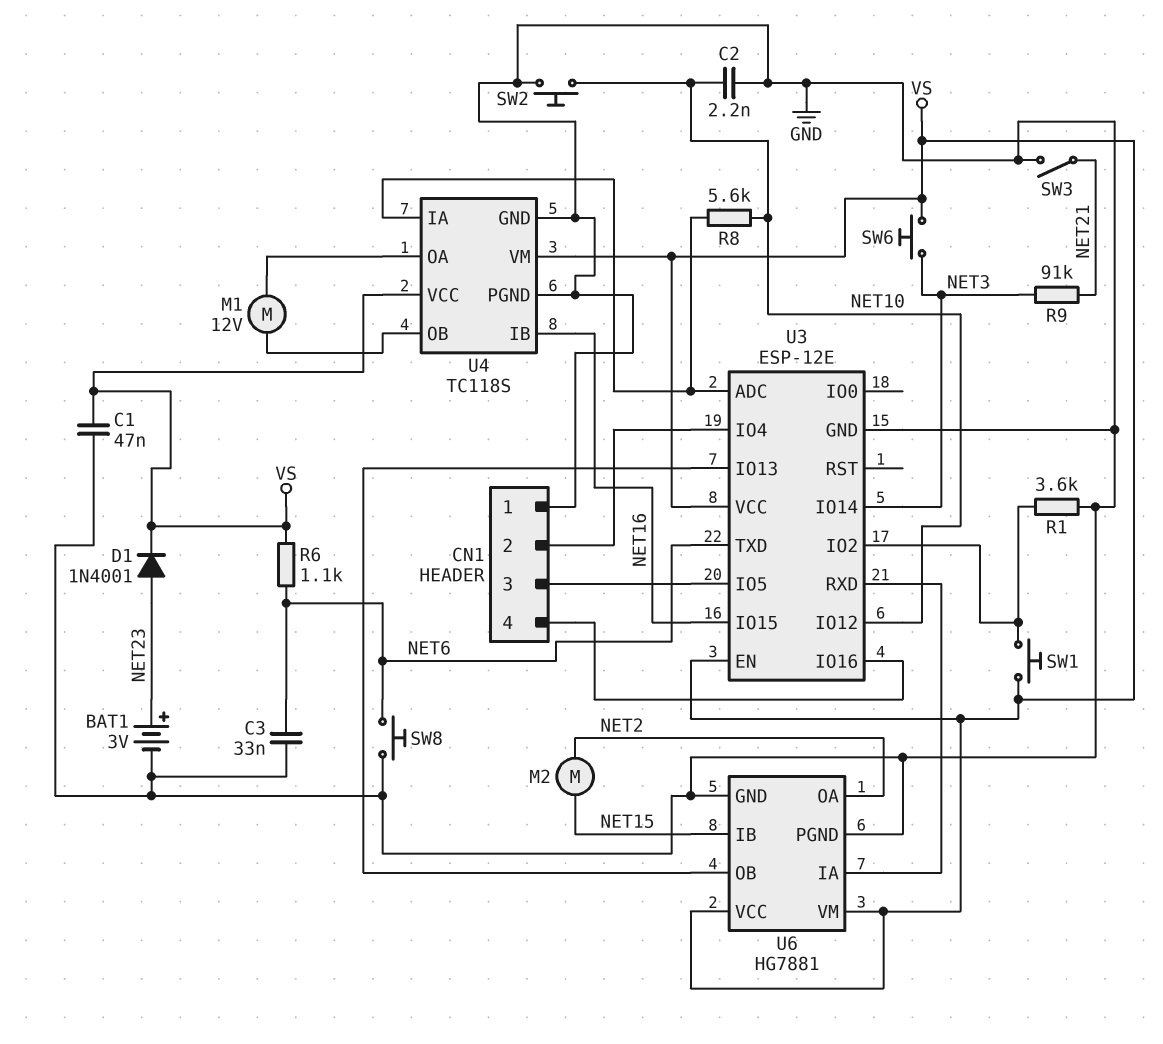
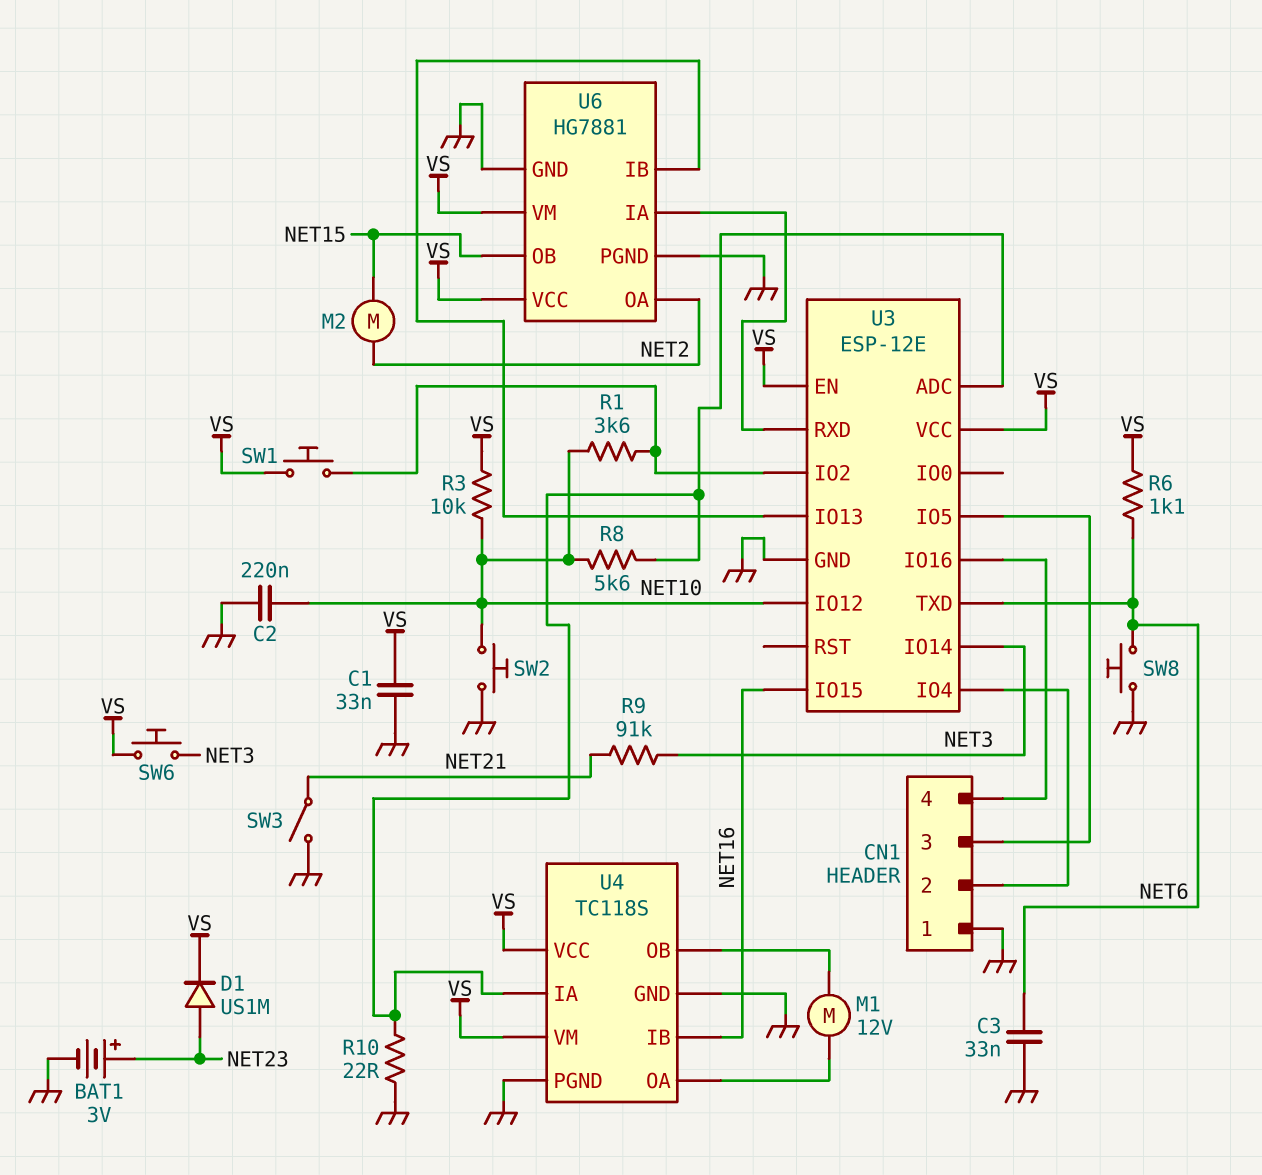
C1: 47nF (GND, VS) -> 33nF (GND, VS)
C2: 2.2nF (GND, NET10) -> 220nF (GND, NET10)
D1: diode 1N4001 (A NET23, K VS) -> diode US1M (A NET23, K VS)
R1: 3.6k (GND, U3/IO2) -> 3.6k (NET10, U3/IO2)
R3: none -> 10k (NET10, VS)
R10: none -> 22 (GND, U3/ADC)
U6 pin IB: NET15 -> U3/IO13
U6 pin OB: U3/IO13 -> NET15

